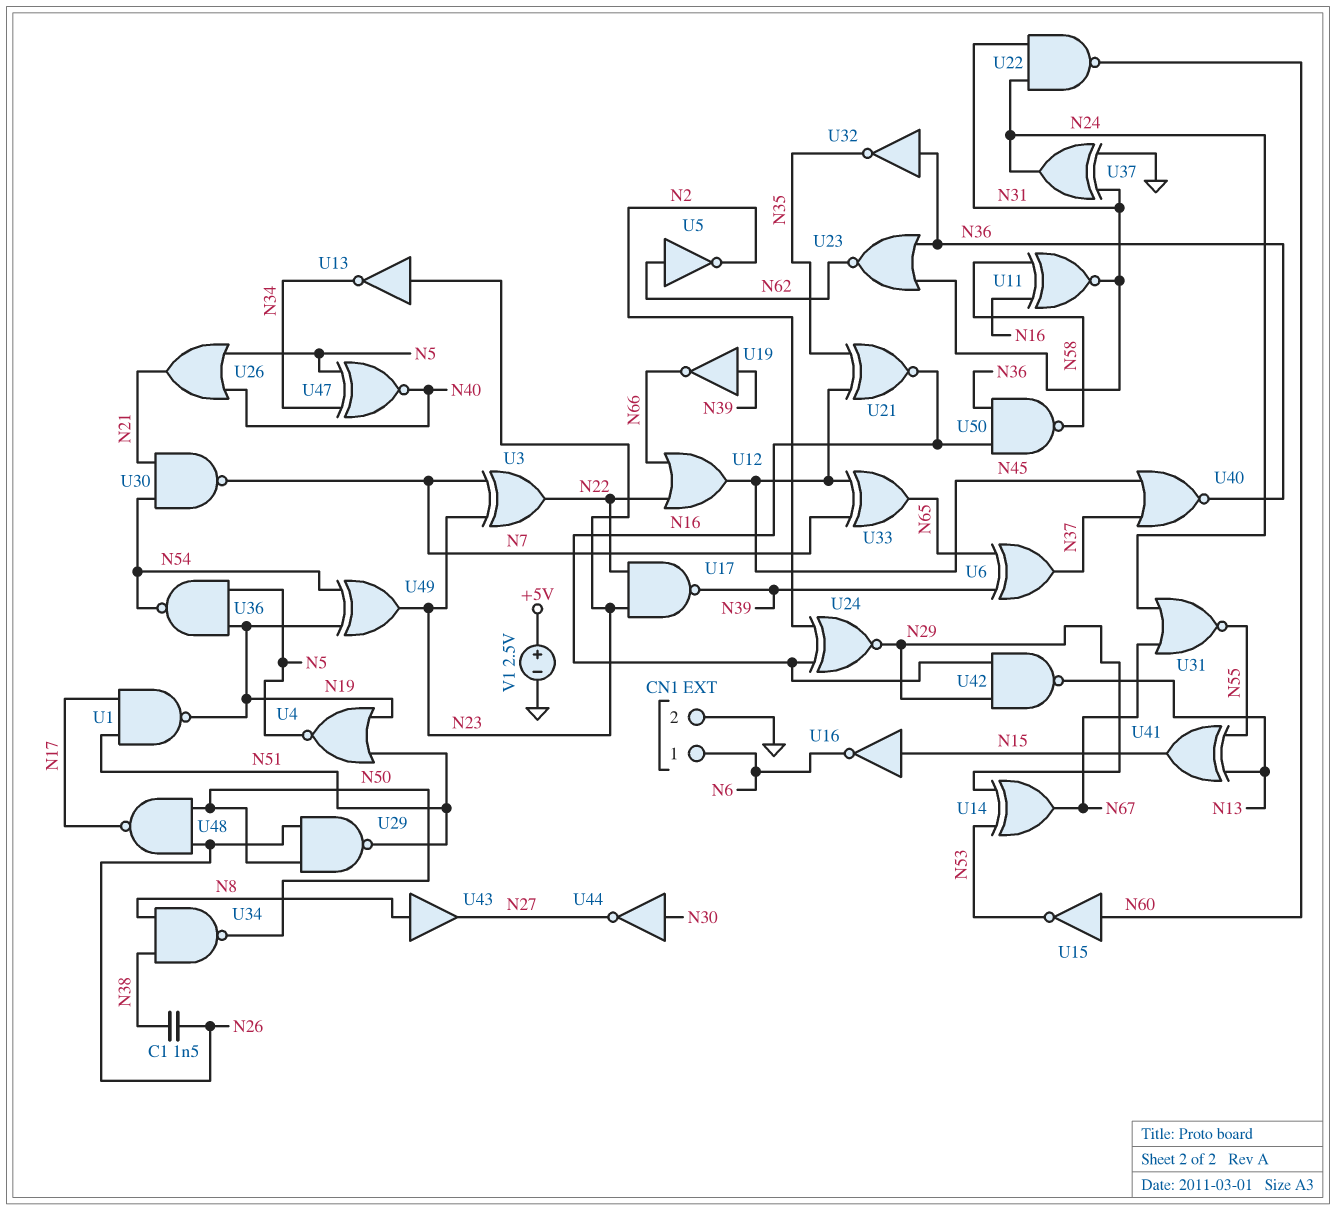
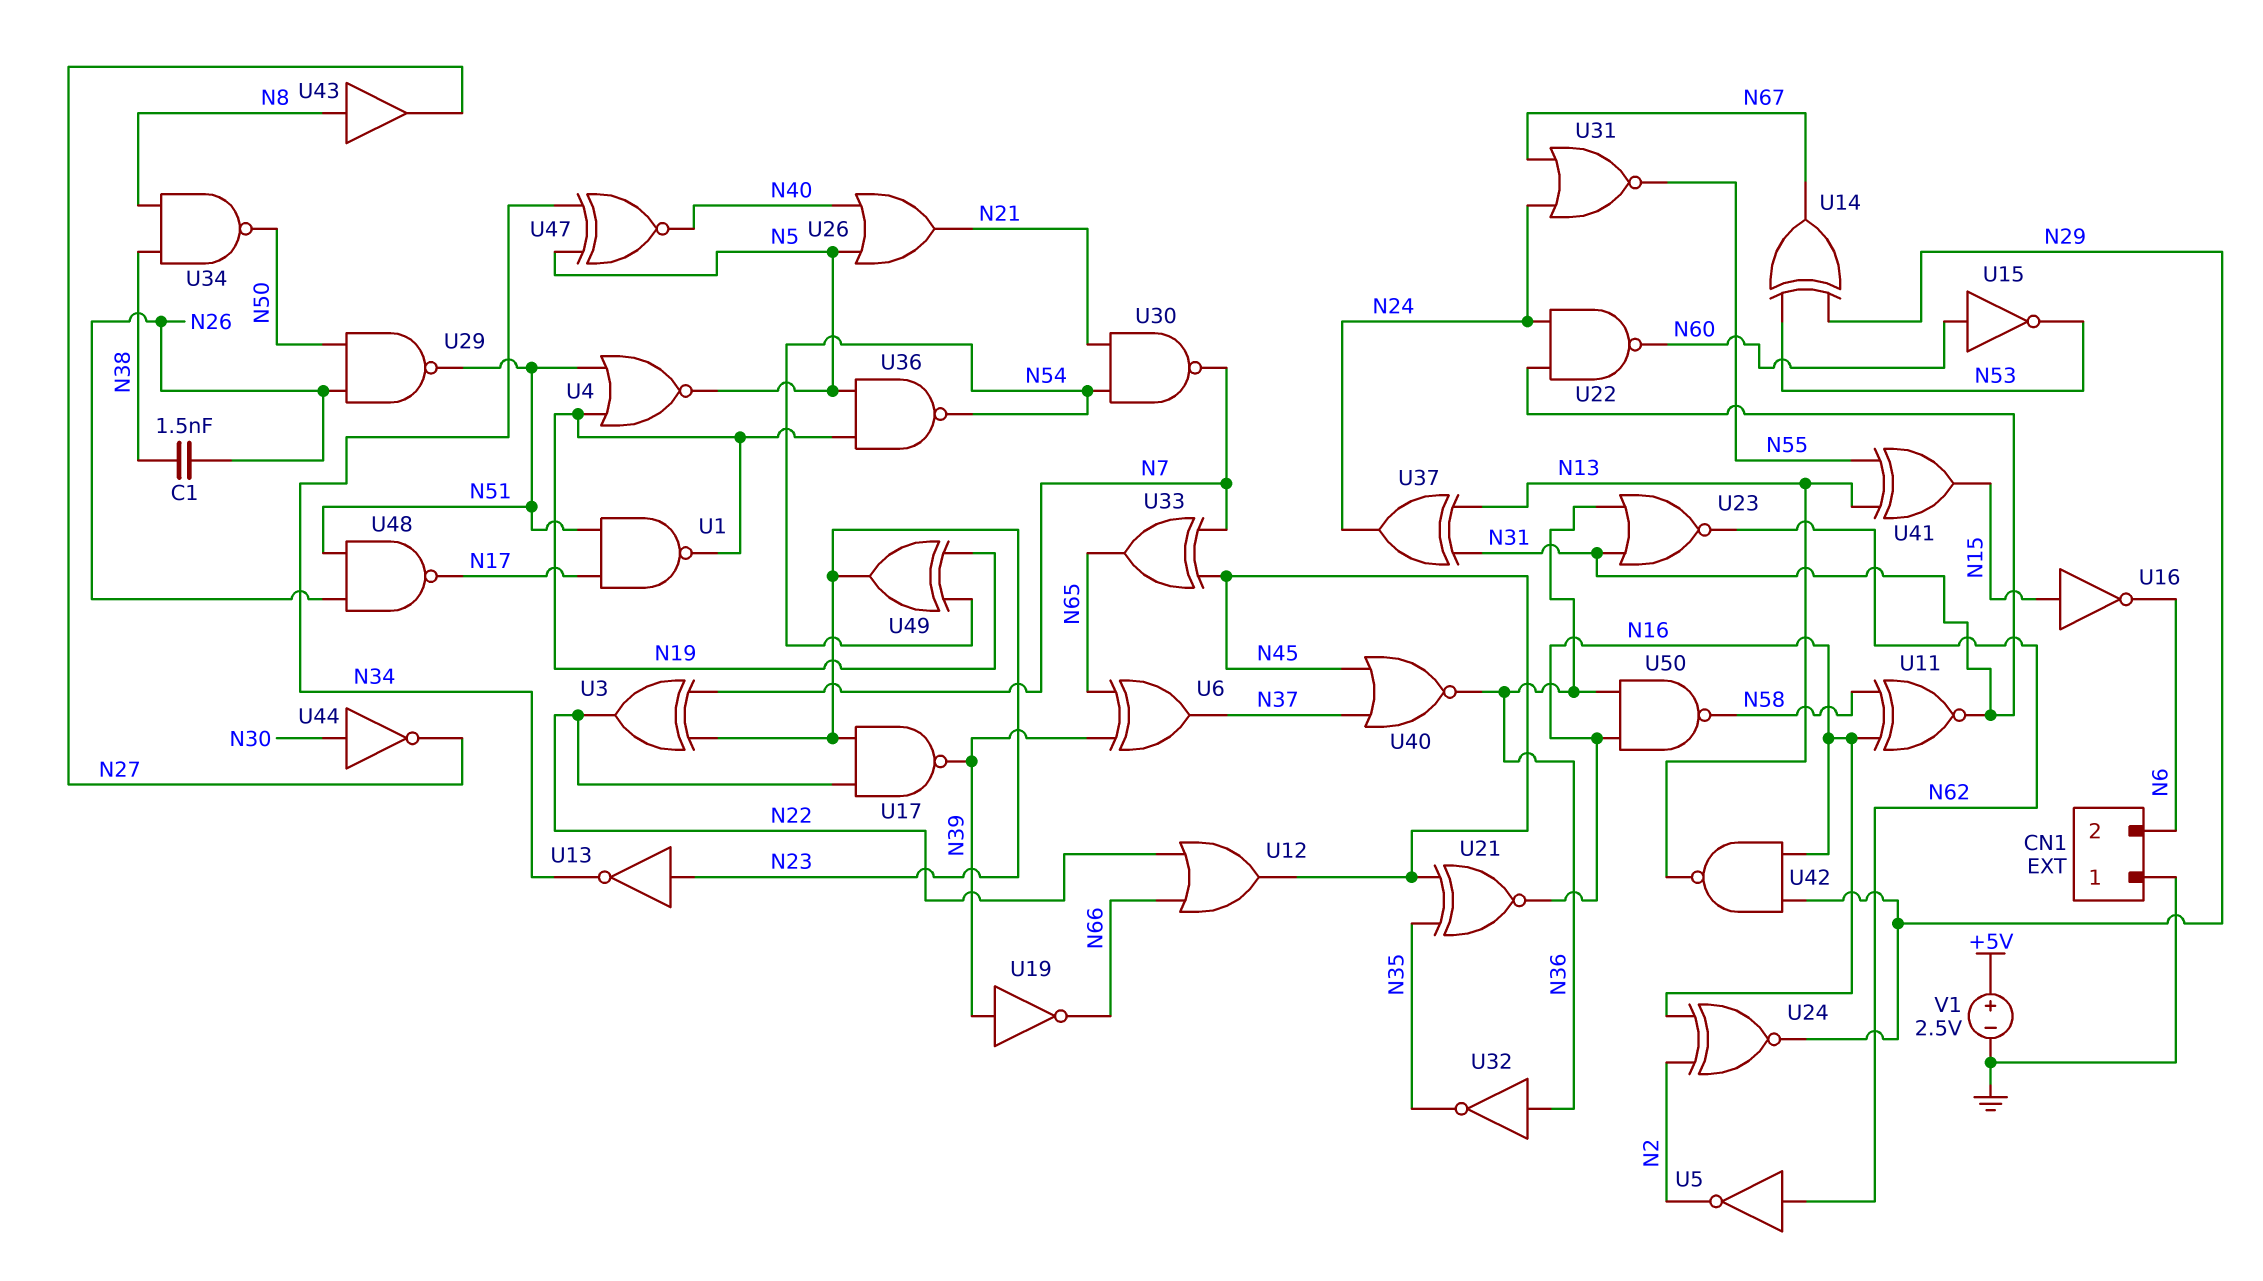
CN1 pin 1: N6 -> GND
CN1 pin 2: GND -> N6
U37: XOR (in GND, in N31, out N24) -> XOR (in N13, in N31, out N24)
U48: NAND (in N26, in N50, out N17) -> NAND (in N26, in N51, out N17)

